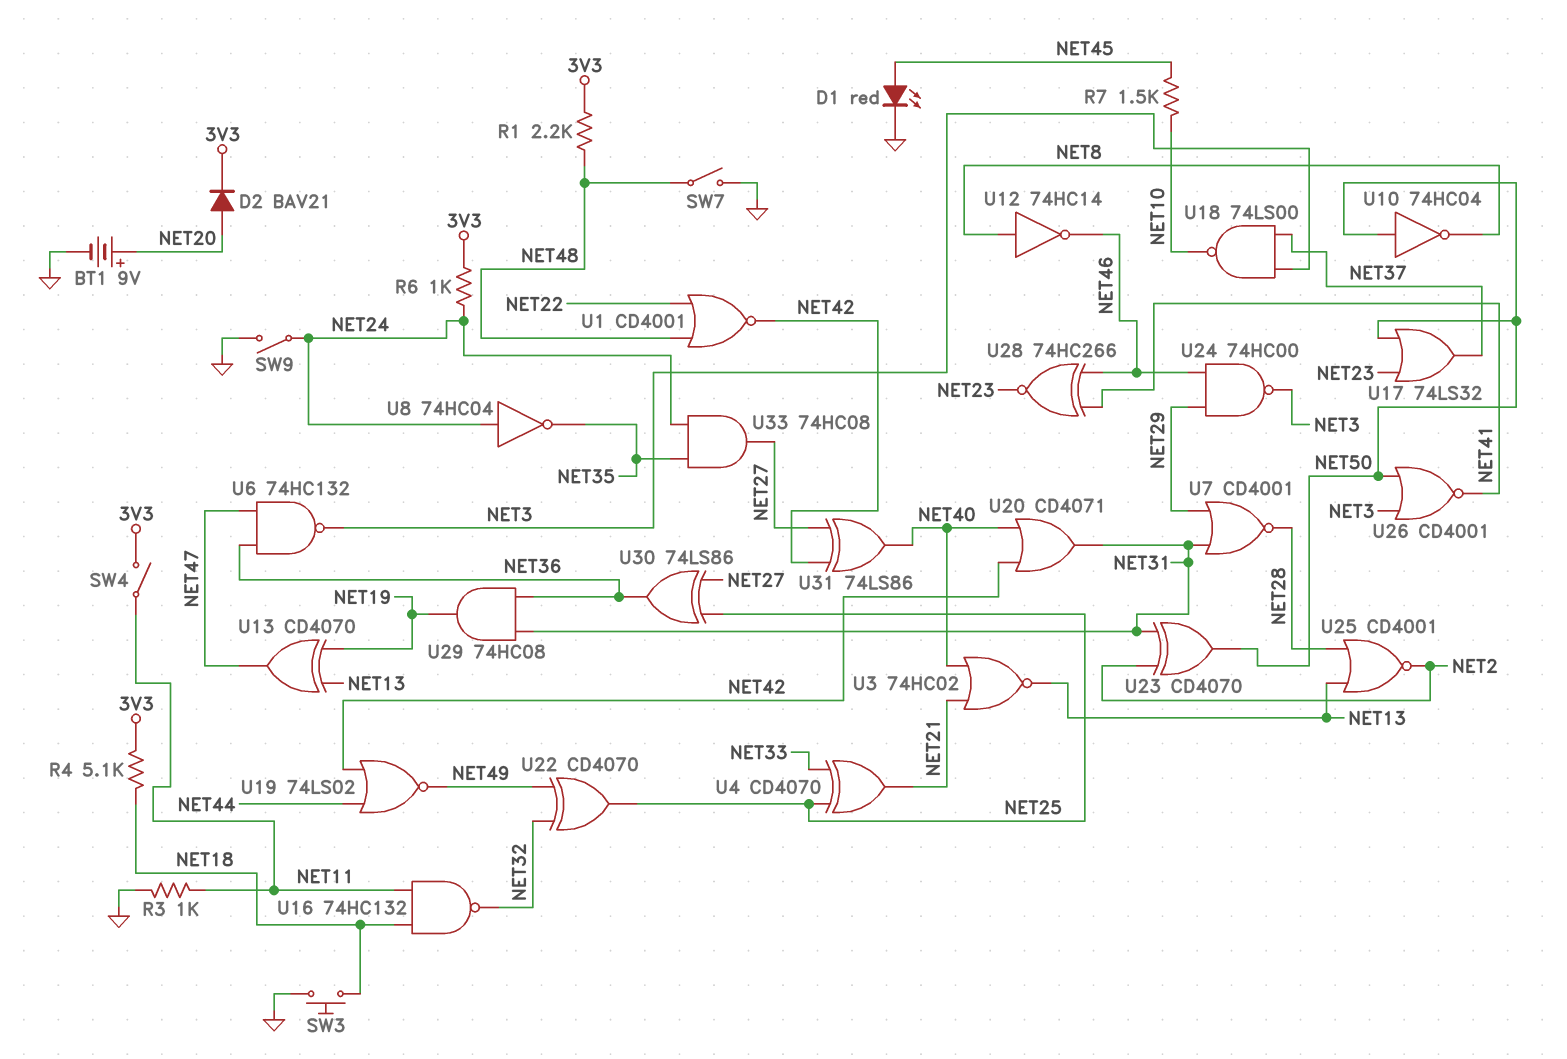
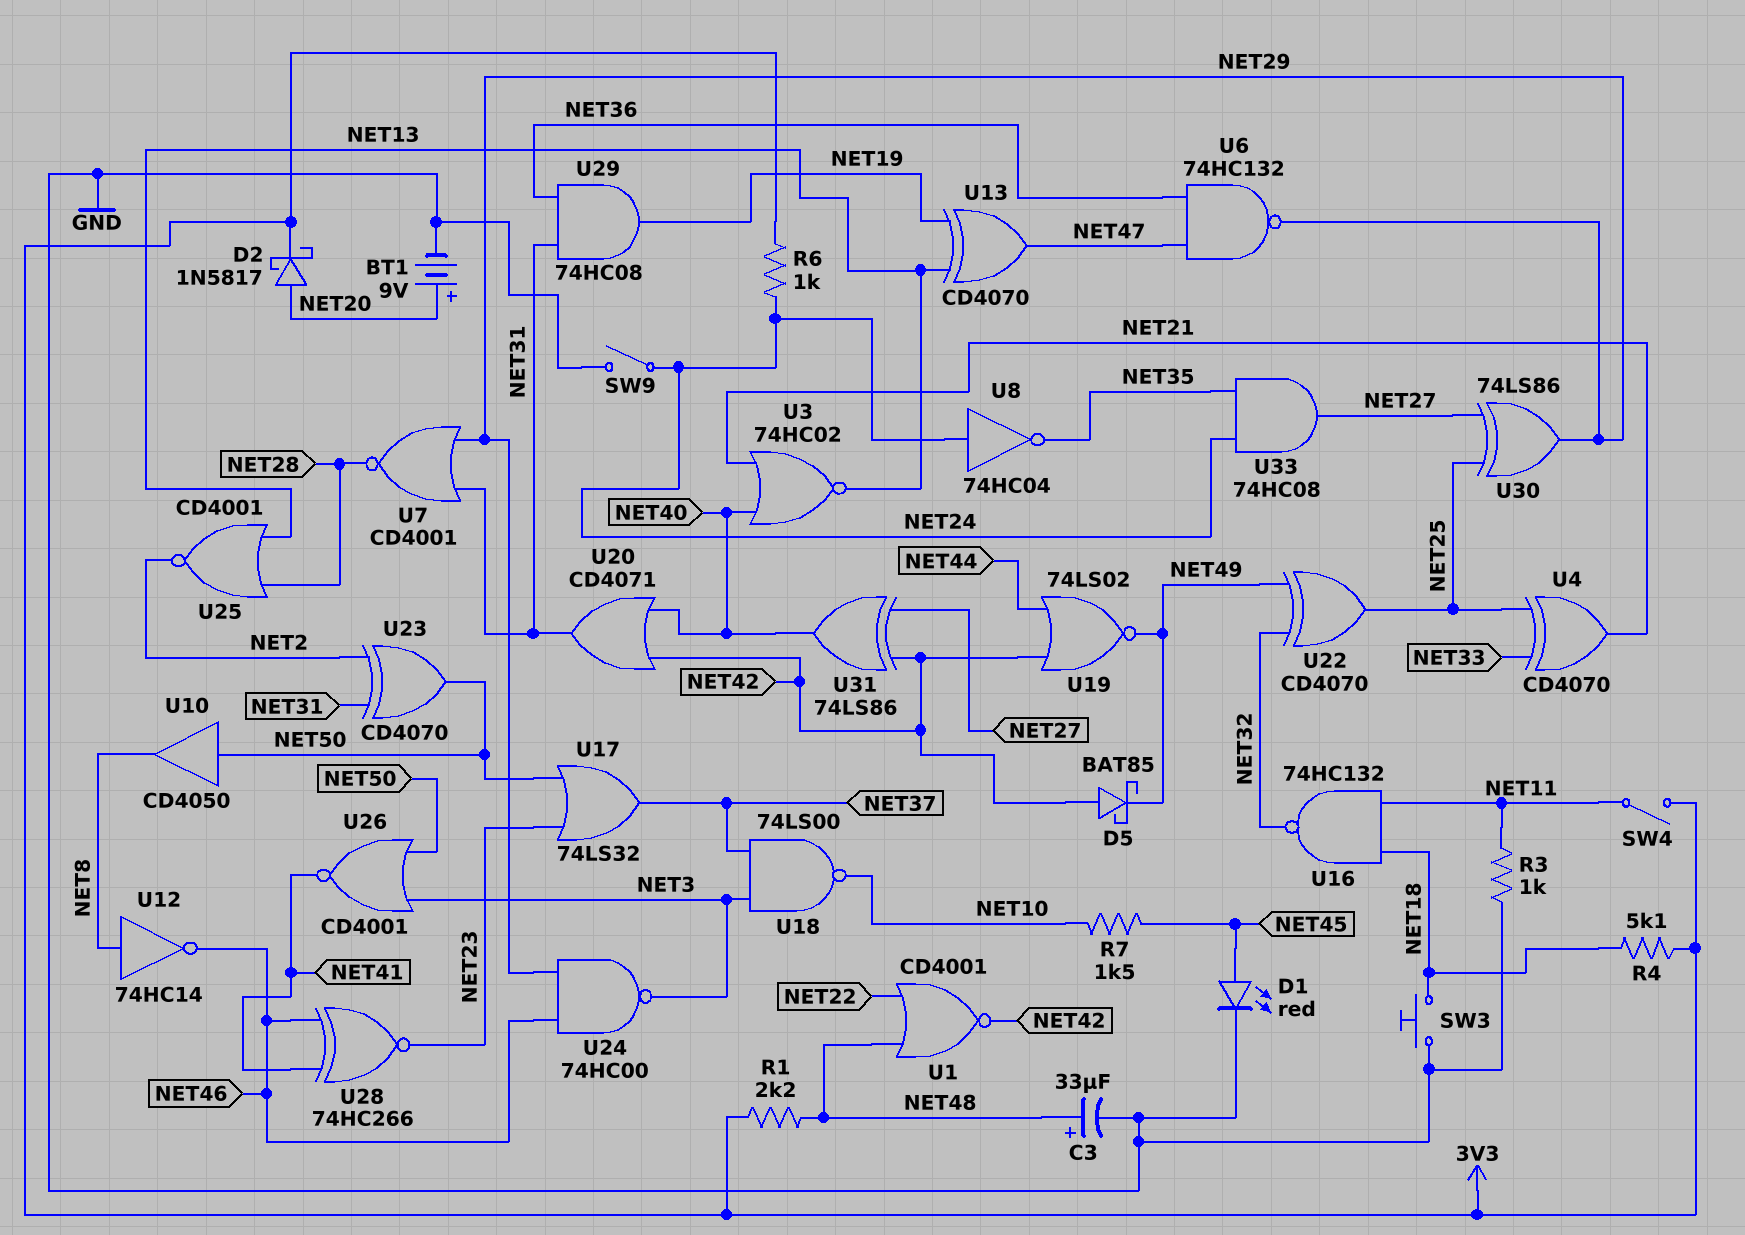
C3: none -> 33uF (plus NET48, minus GND)
D2: diode BAV21 (A NET20, K 3V3) -> schottky 1N5817 (A NET20, K 3V3)
D5: none -> schottky BAT85 (A NET42, K NET49)
SW7: switch (GND, NET48) -> none
U6: NAND 74HC132 (in NET36, in NET47, out NET3) -> NAND 74HC132 (in NET36, in NET47, out NET29)
U10: NOT 74HC04 (in NET50, out NET8) -> buffer CD4050 (in NET50, out NET8)
U30: XOR 74LS86 (in NET25, in NET27, out NET36) -> XOR 74LS86 (in NET25, in NET27, out NET29)

